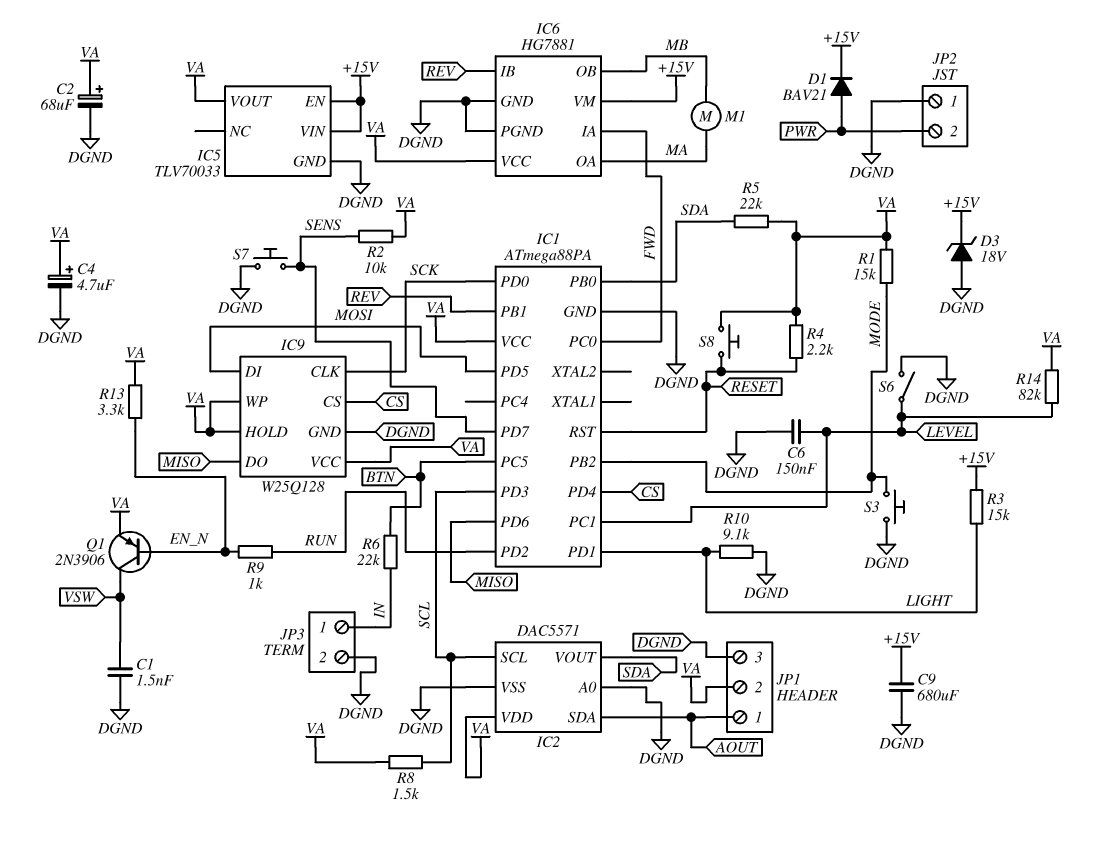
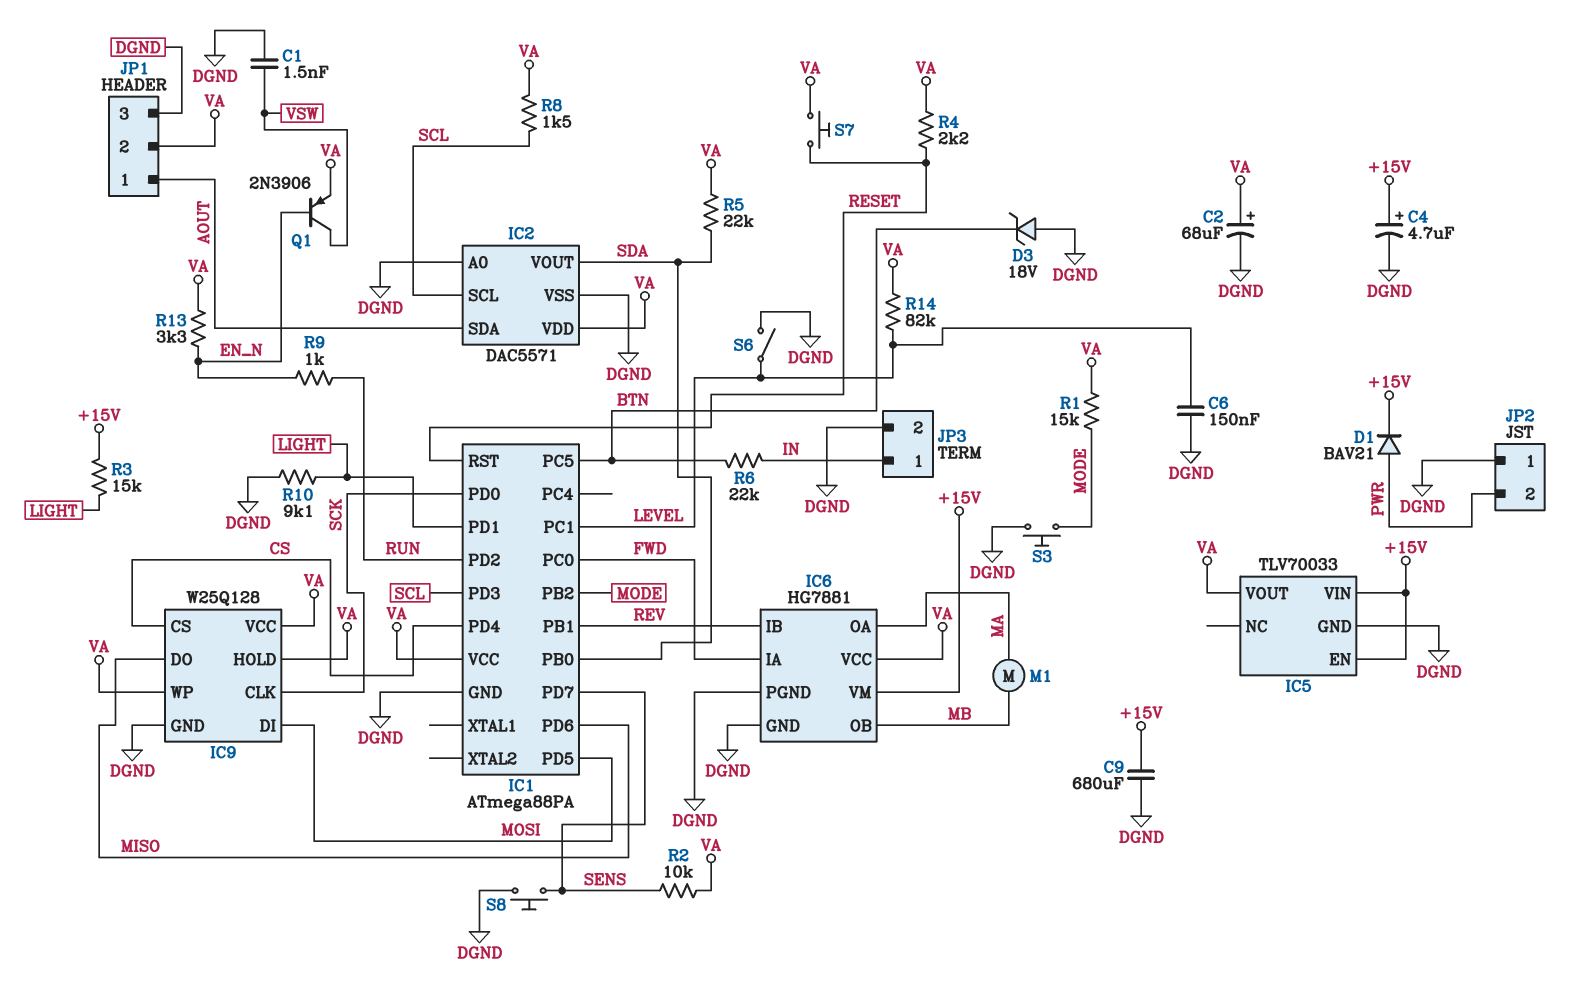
C4: 4.7uF (plus VA, minus DGND) -> 4.7uF (plus +15V, minus DGND)
D3: zener 18V (A DGND, K +15V) -> zener 18V (A DGND, K BTN)
S7: button (DGND, SENS) -> button (RESET, VA)
S8: button (RESET, VA) -> button (DGND, SENS)

